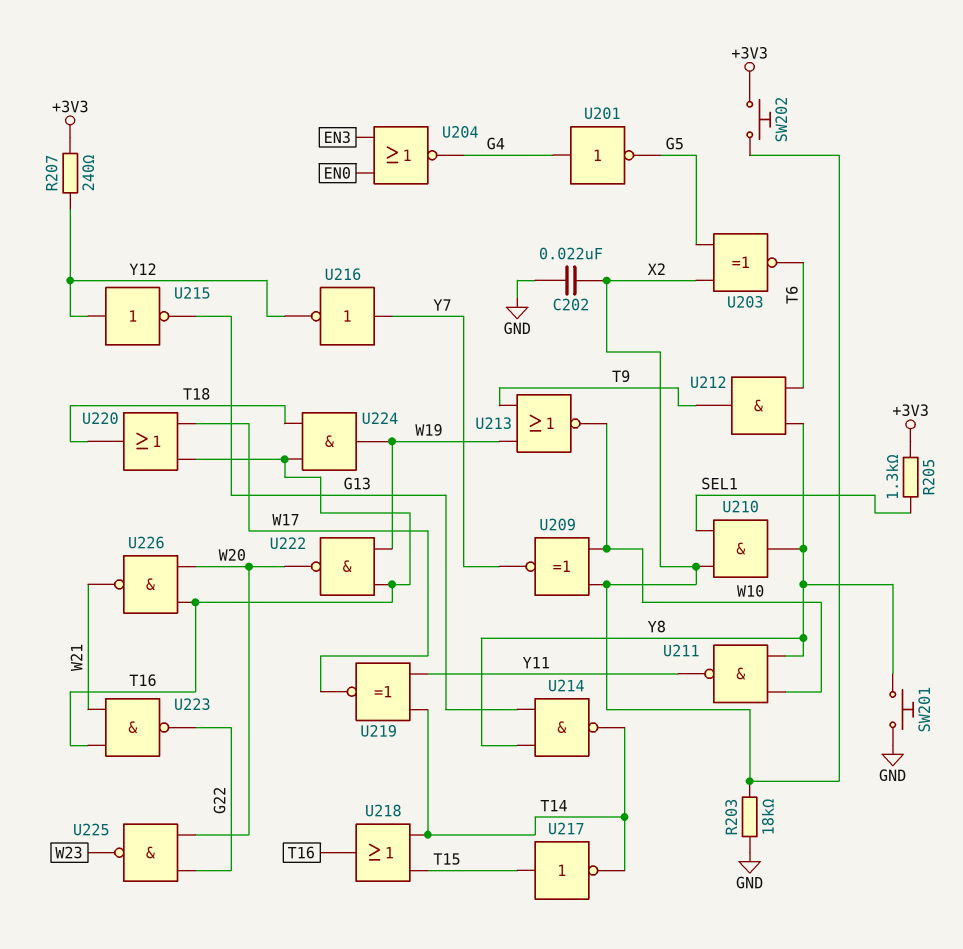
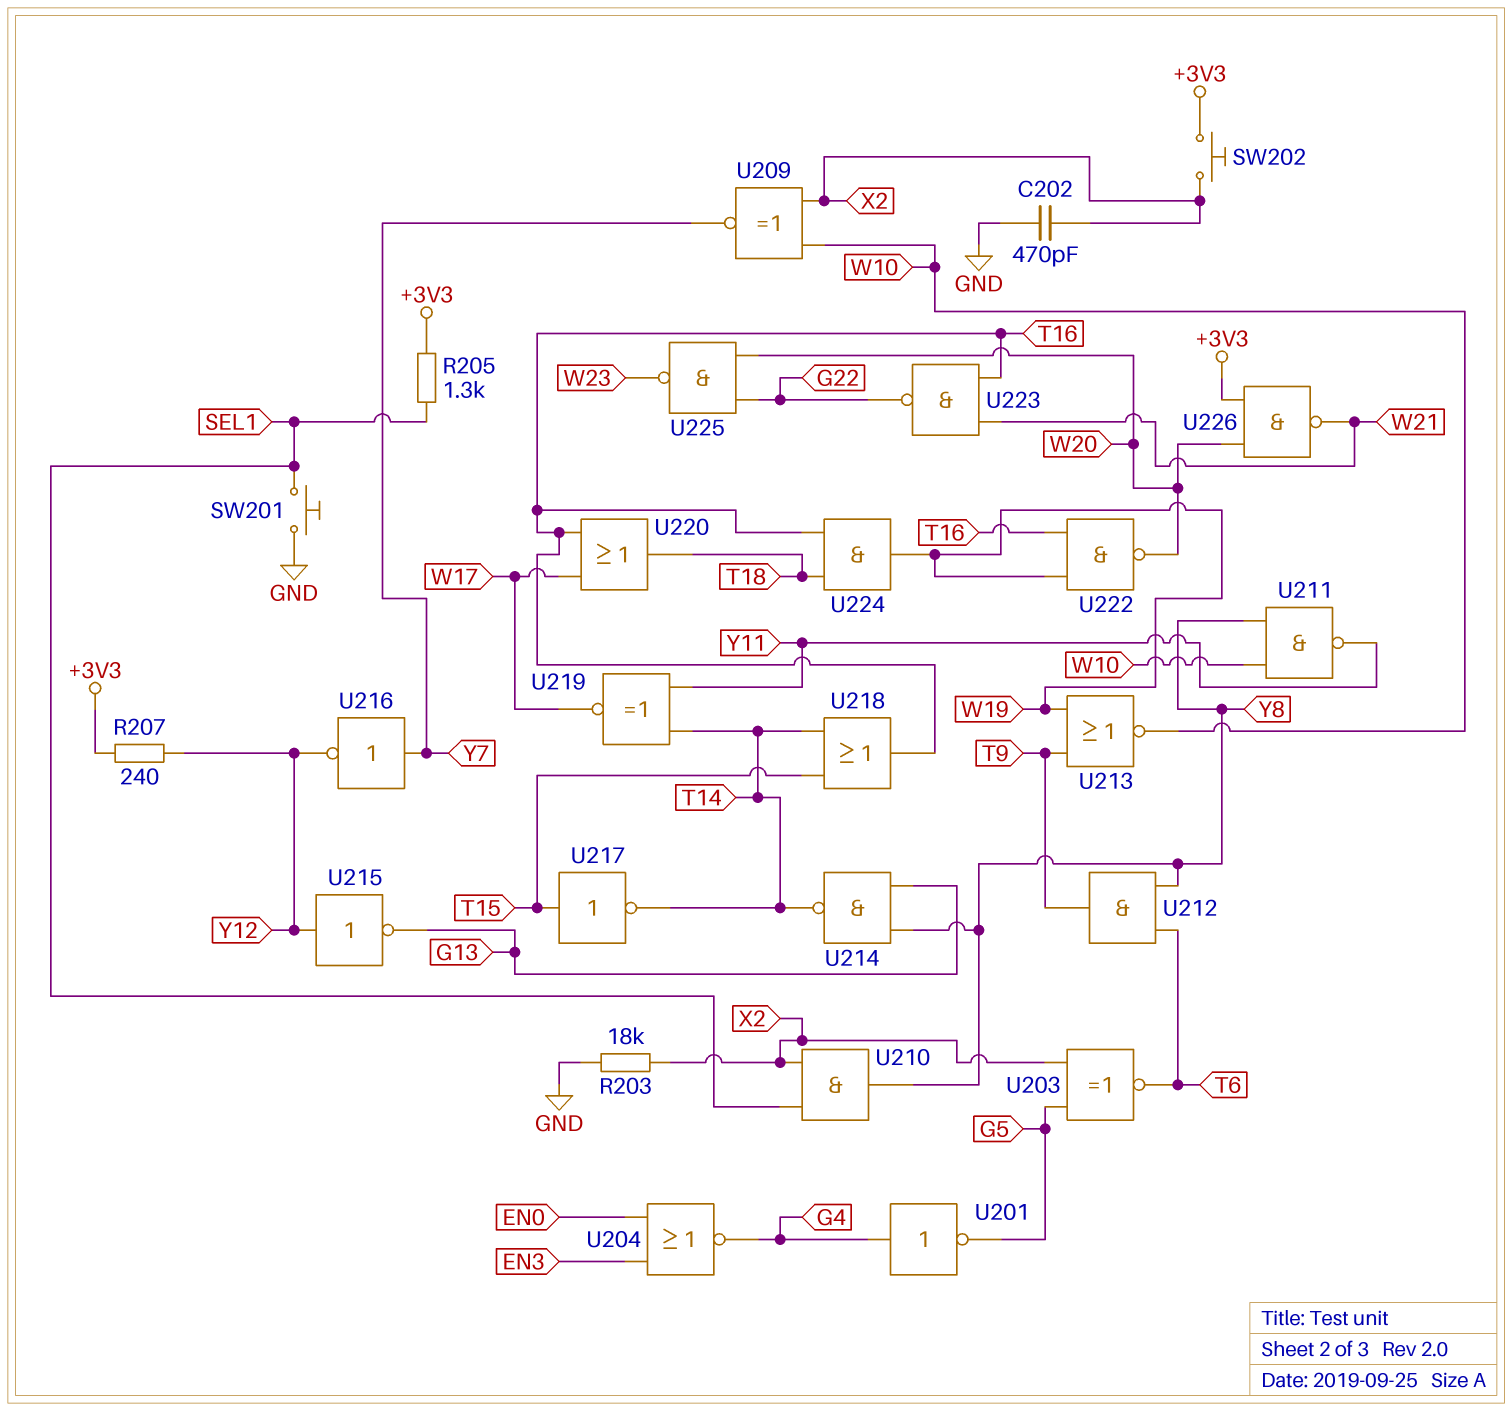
C202: 22nF (GND, X2) -> 470pF (GND, X2)
SW201: button (GND, Y8) -> button (GND, SEL1)
U226: NAND (in T16, in W20, out W21) -> NAND (in +3V3, in W20, out W21)

